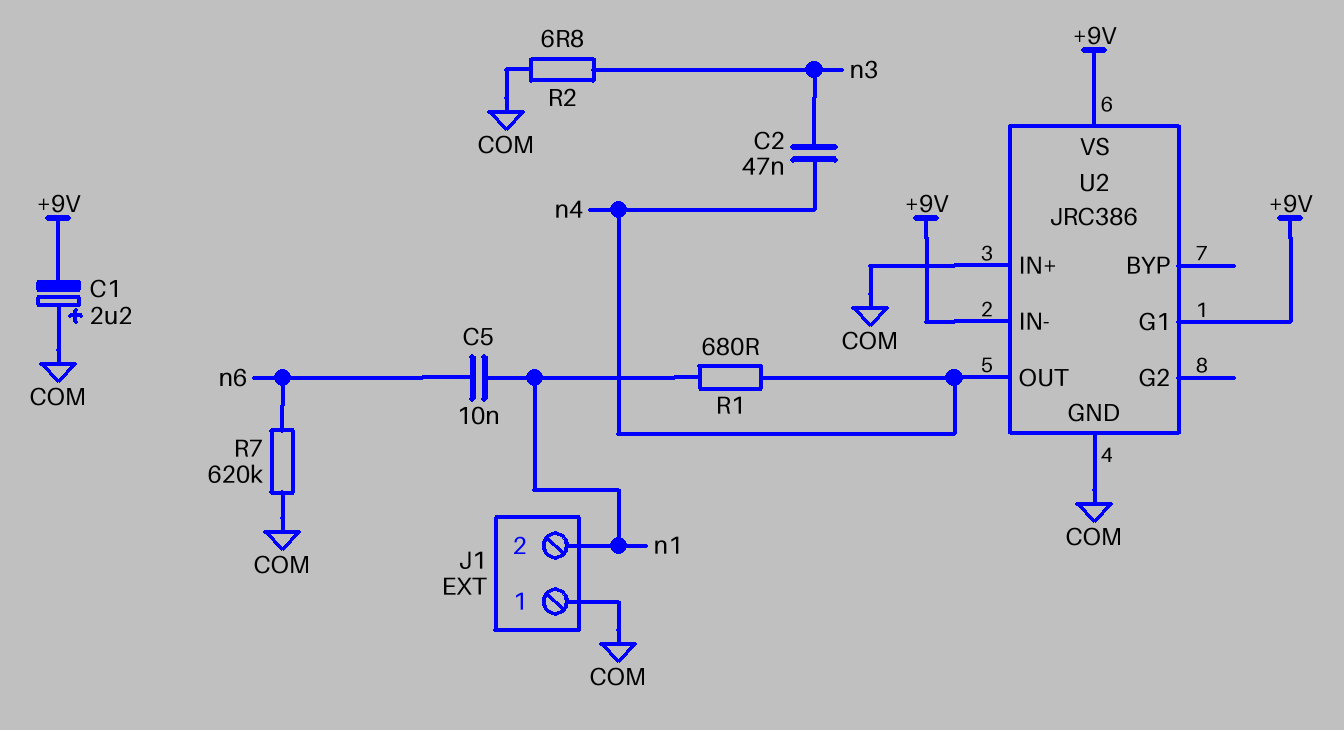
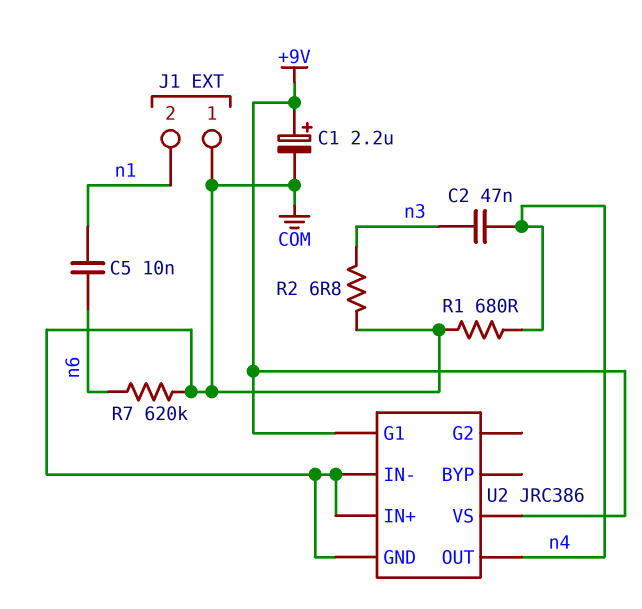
C1: 2.2uF (plus COM, minus +9V) -> 2.2uF (plus +9V, minus COM)
R1: 680 (n1, n4) -> 680 (COM, n4)
U2 pin IN-: +9V -> COM

